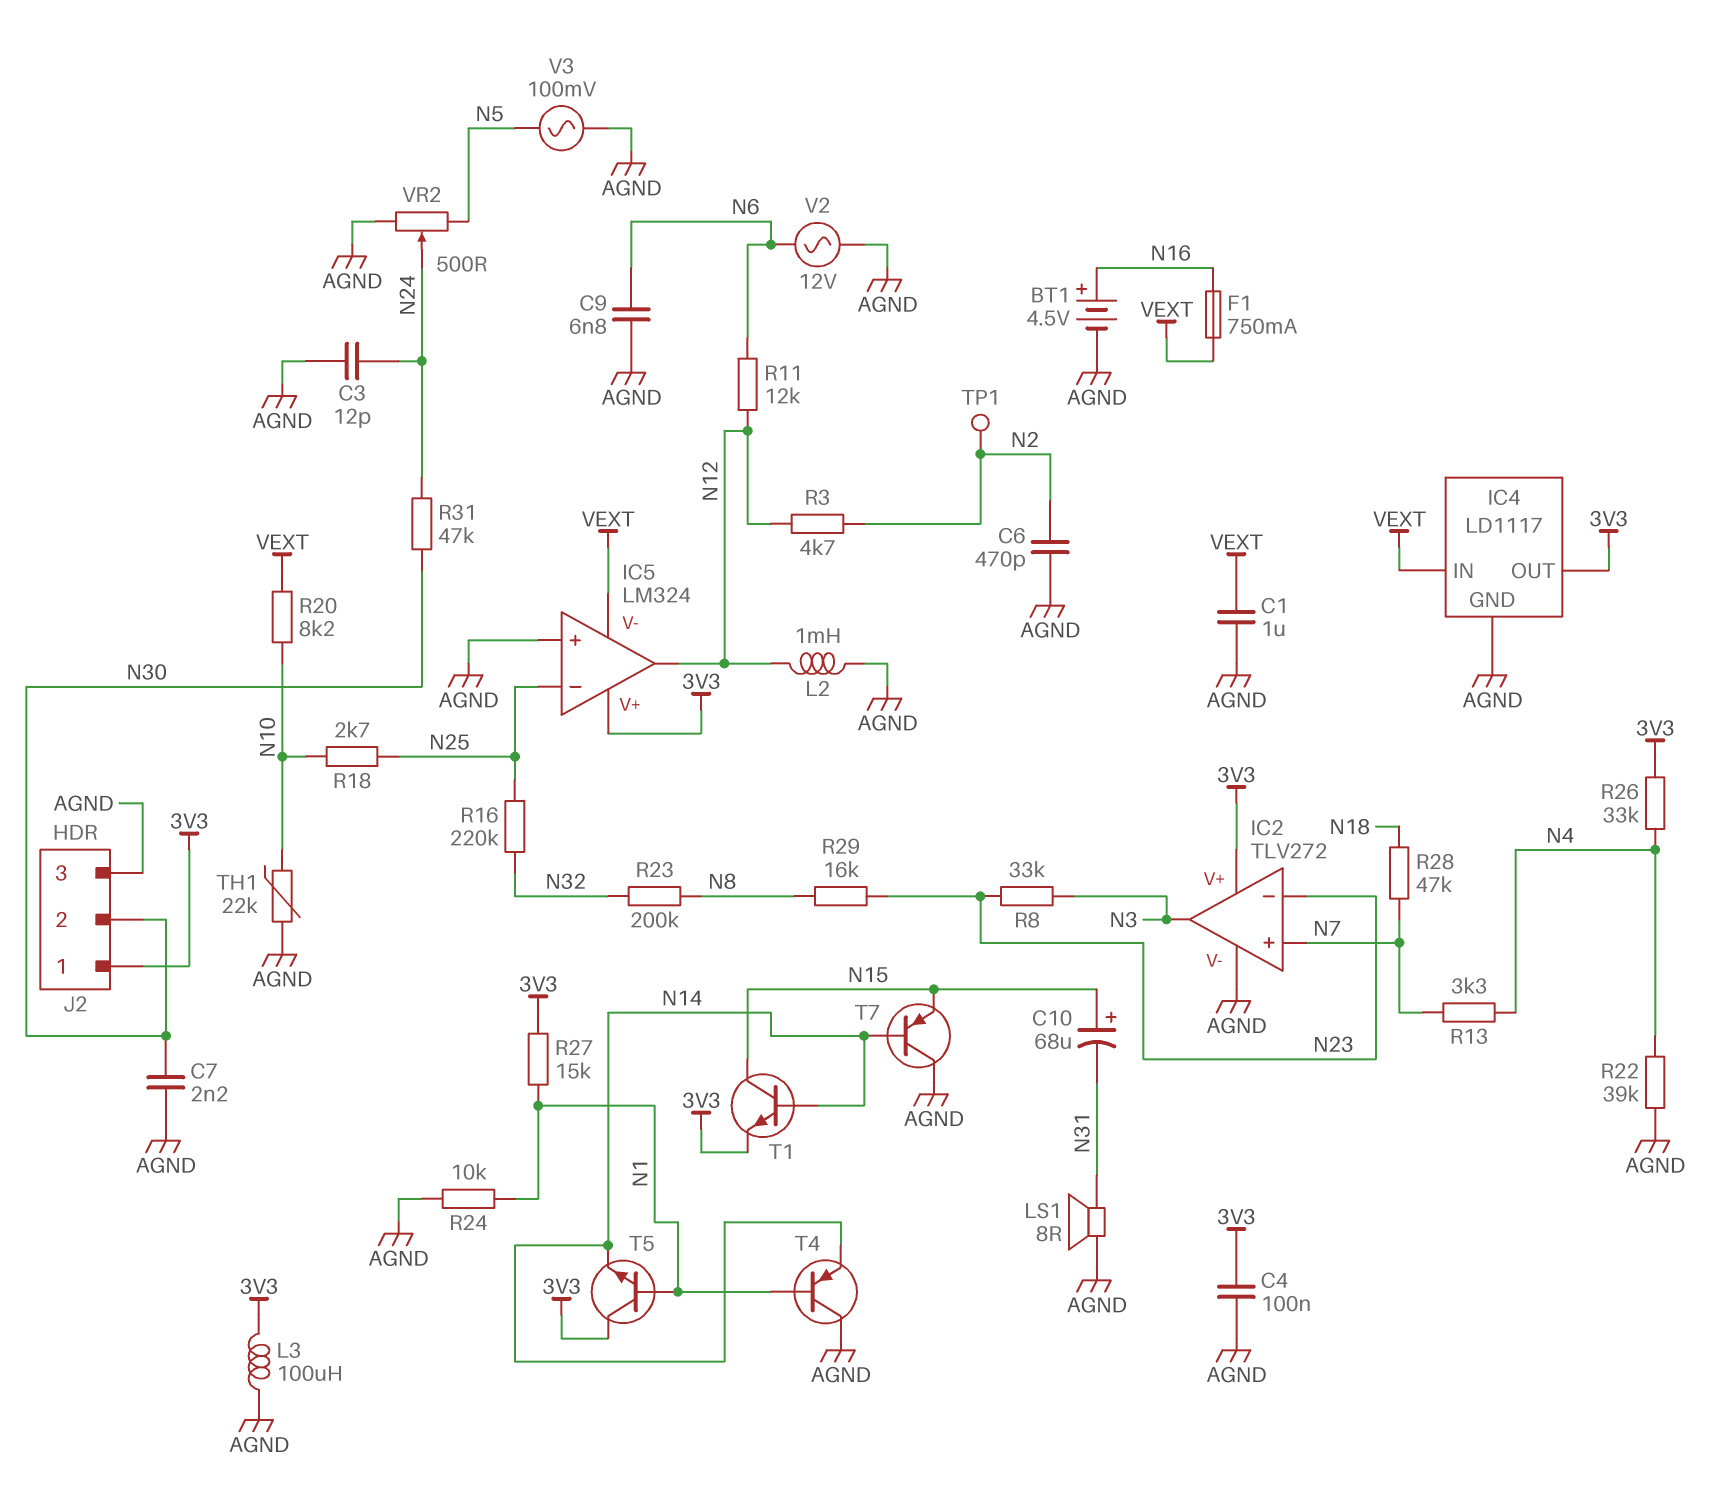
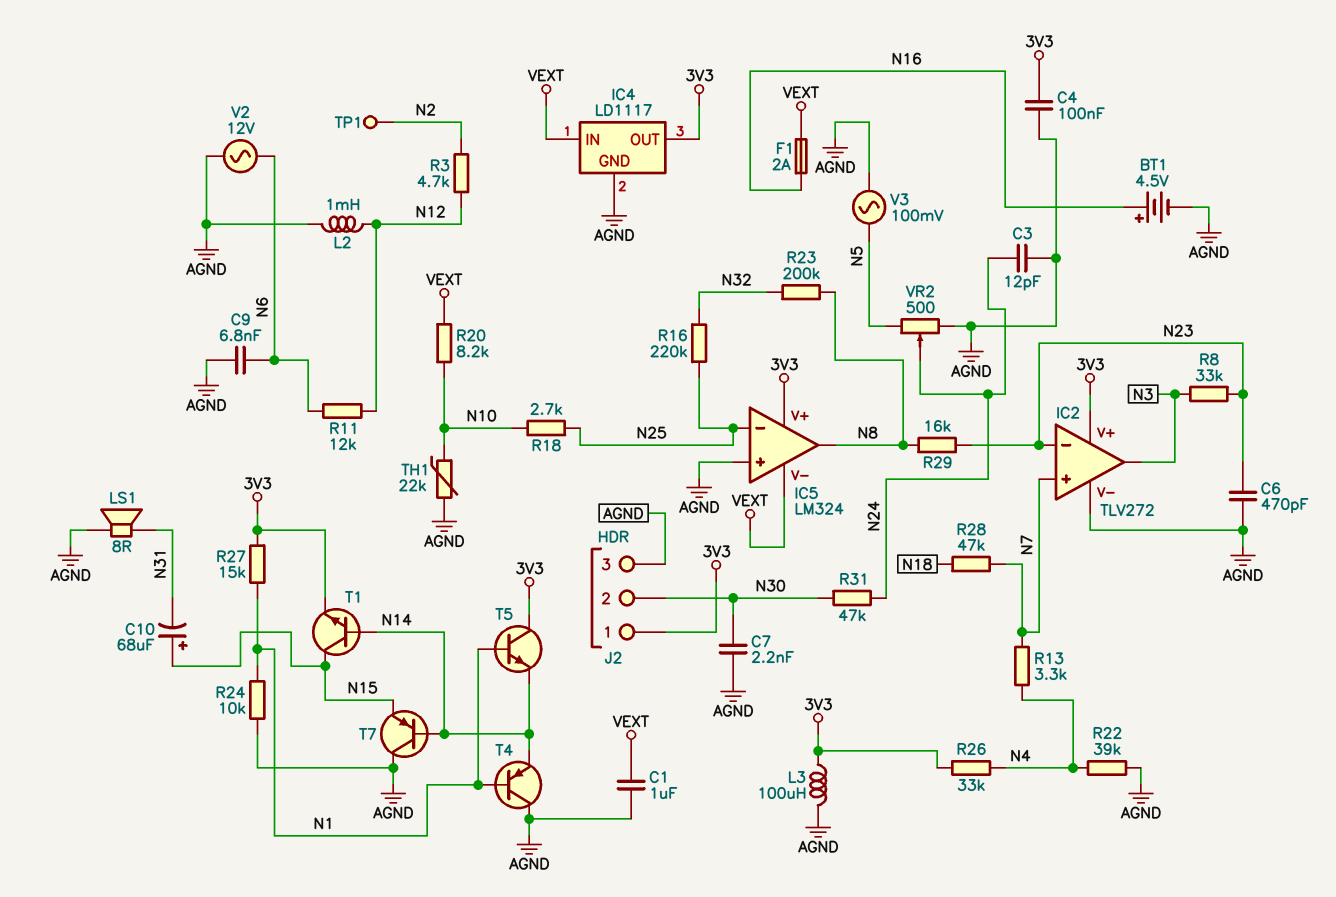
C6: 470pF (AGND, N2) -> 470pF (AGND, N23)
F1: 750mA (N16, VEXT) -> 2A (N16, VEXT)
IC5 pin out: N12 -> N8

